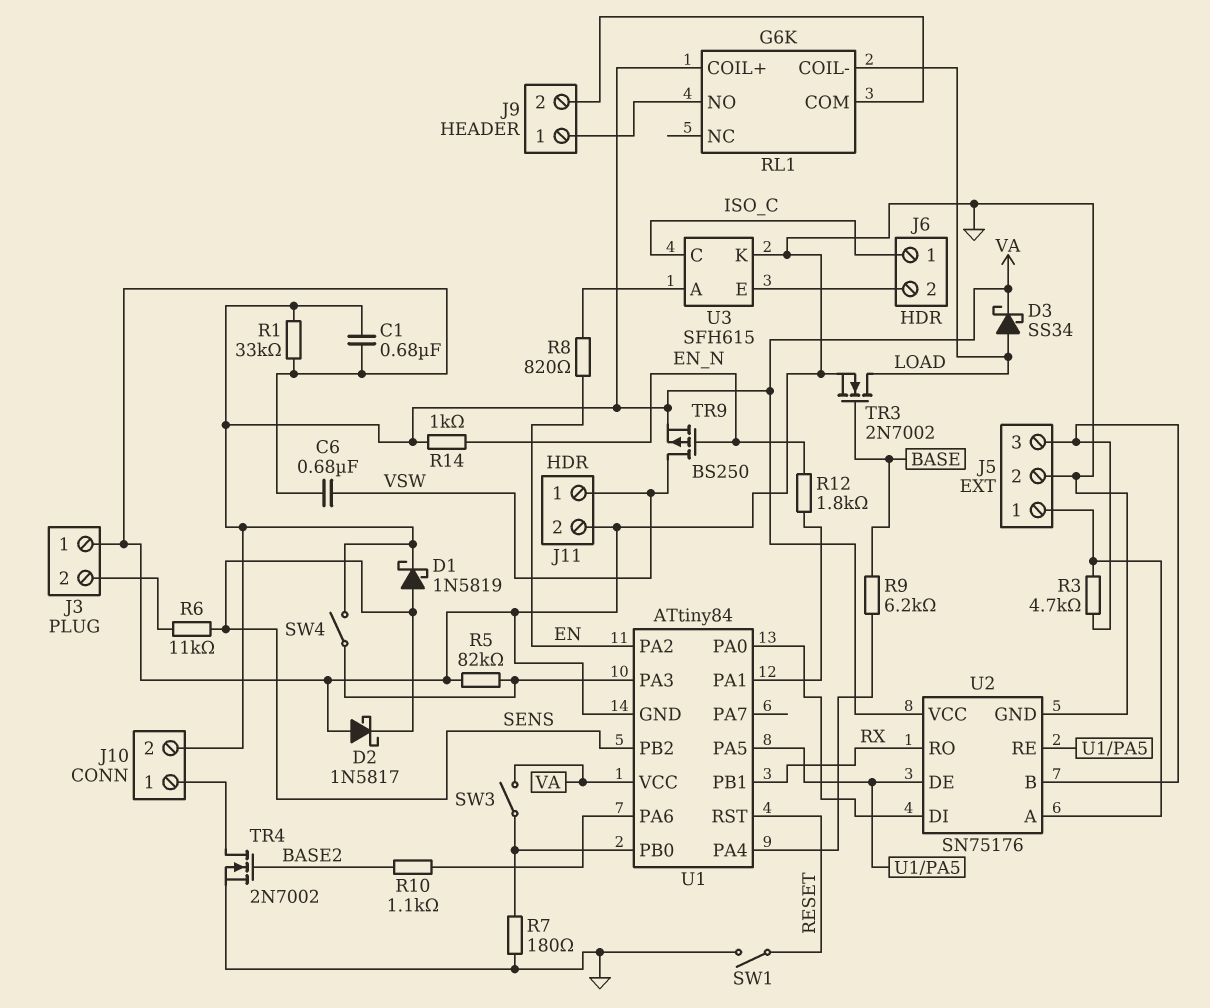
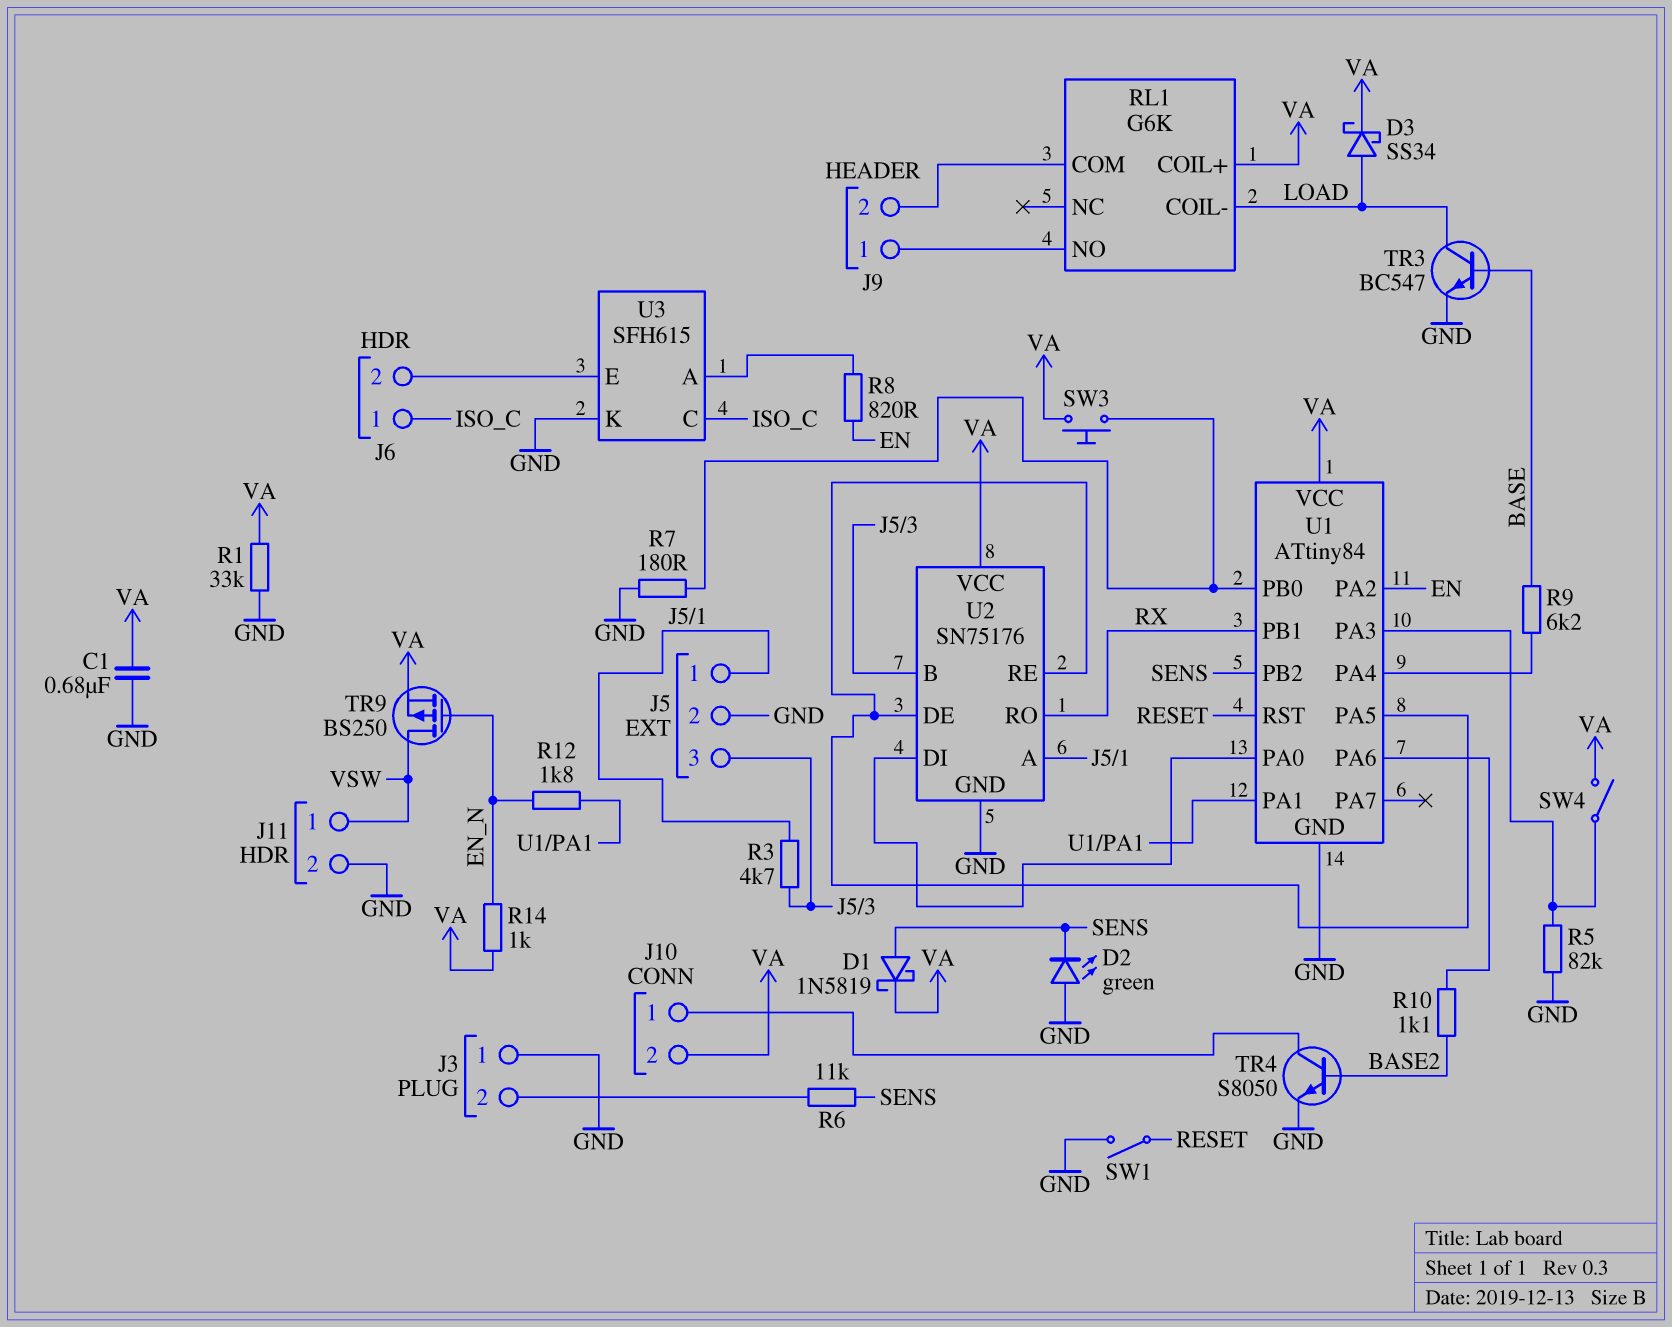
C6: 680nF (GND, VSW) -> none
D2: schottky 1N5817 (A GND, K SENS) -> LED green (A GND, K SENS)
SW3: switch (U1/PB0, VA) -> button (U1/PB0, VA)
TR3: NMOS 2N7002 (G BASE, D LOAD, S GND) -> NPN BC547 (B BASE, C LOAD, E GND)
TR4: NMOS 2N7002 (G BASE2, D J10/1, S GND) -> NPN S8050 (B BASE2, C J10/1, E GND)

